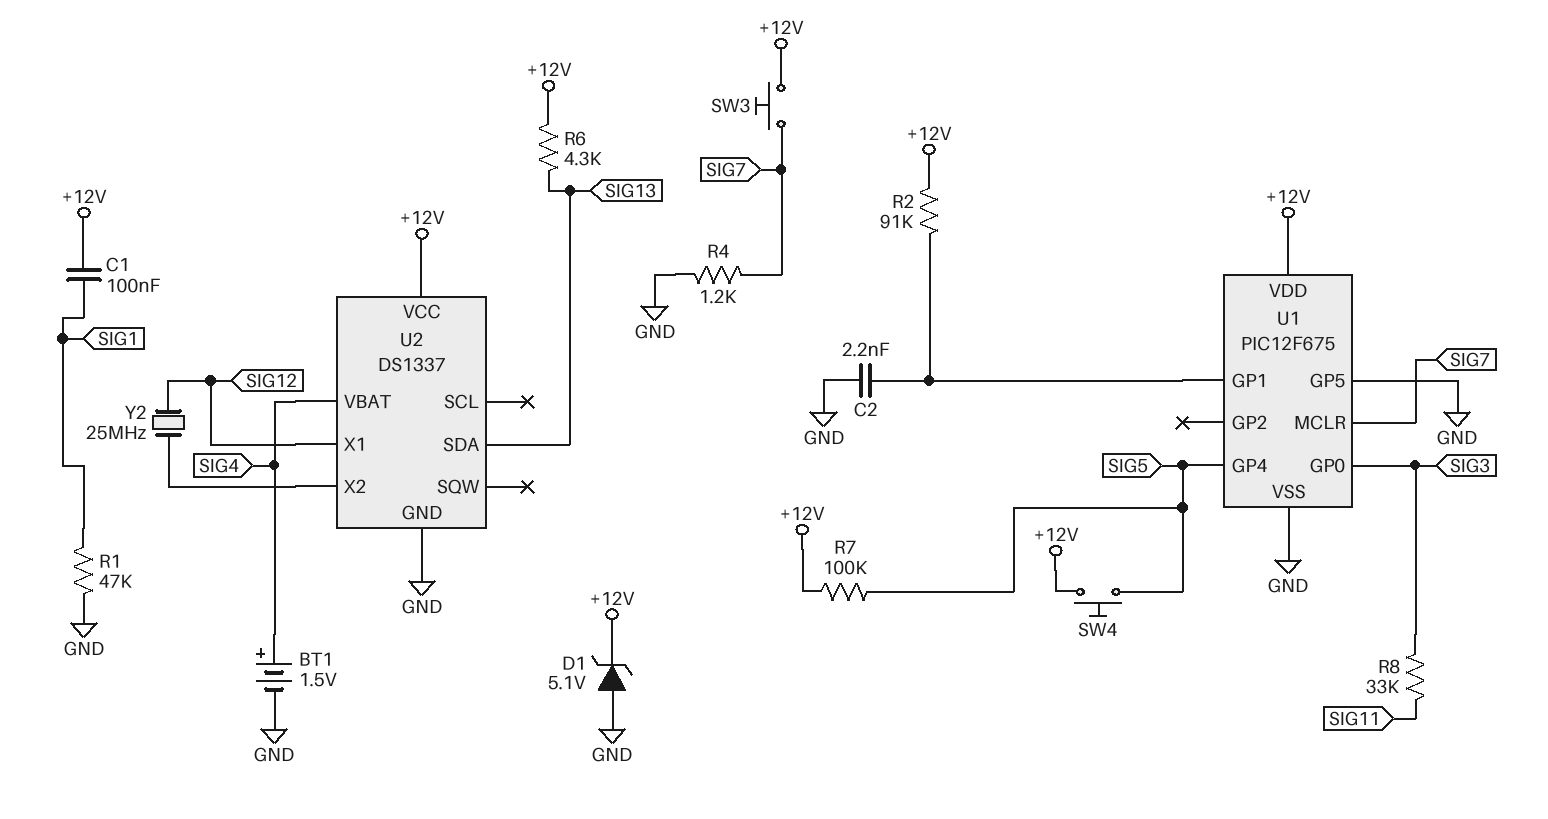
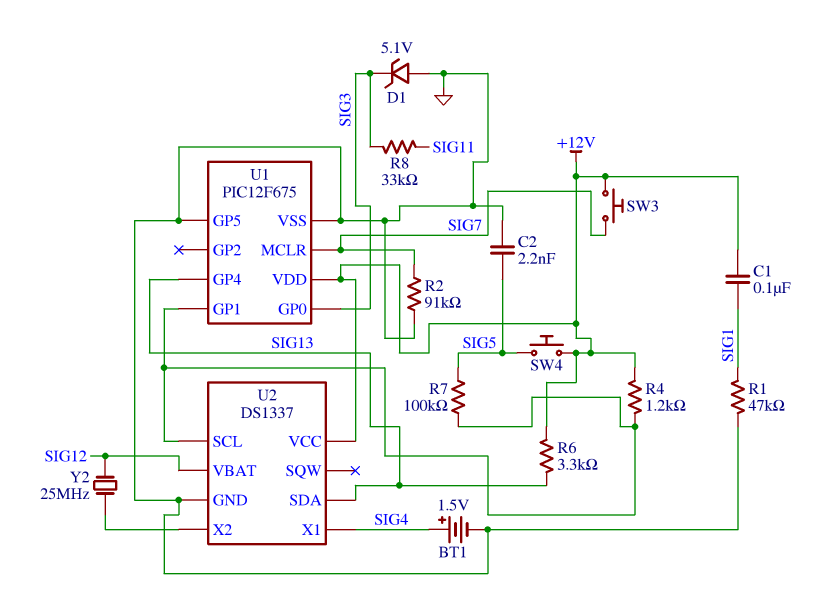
C2: 2.2nF (GND, U1/GP1) -> 2.2nF (GND, SIG5)
D1: zener 5.1V (A GND, K +12V) -> zener 5.1V (A GND, K SIG3)
R2: 91k (+12V, U1/GP1) -> 91k (GND, SIG7)
R4: 1.2k (GND, SIG7) -> 1.2k (+12V, U1/GP1)
R6: 4.3k (+12V, SIG13) -> 3.3k (+12V, SIG13)
R7: 100k (+12V, SIG5) -> 100k (SIG5, U1/GP1)
U1 pin GP4: SIG5 -> SIG13
U2 pin SCL: none -> U1/GP1
U2 pin VBAT: SIG4 -> SIG12
U2 pin X1: SIG12 -> SIG4

